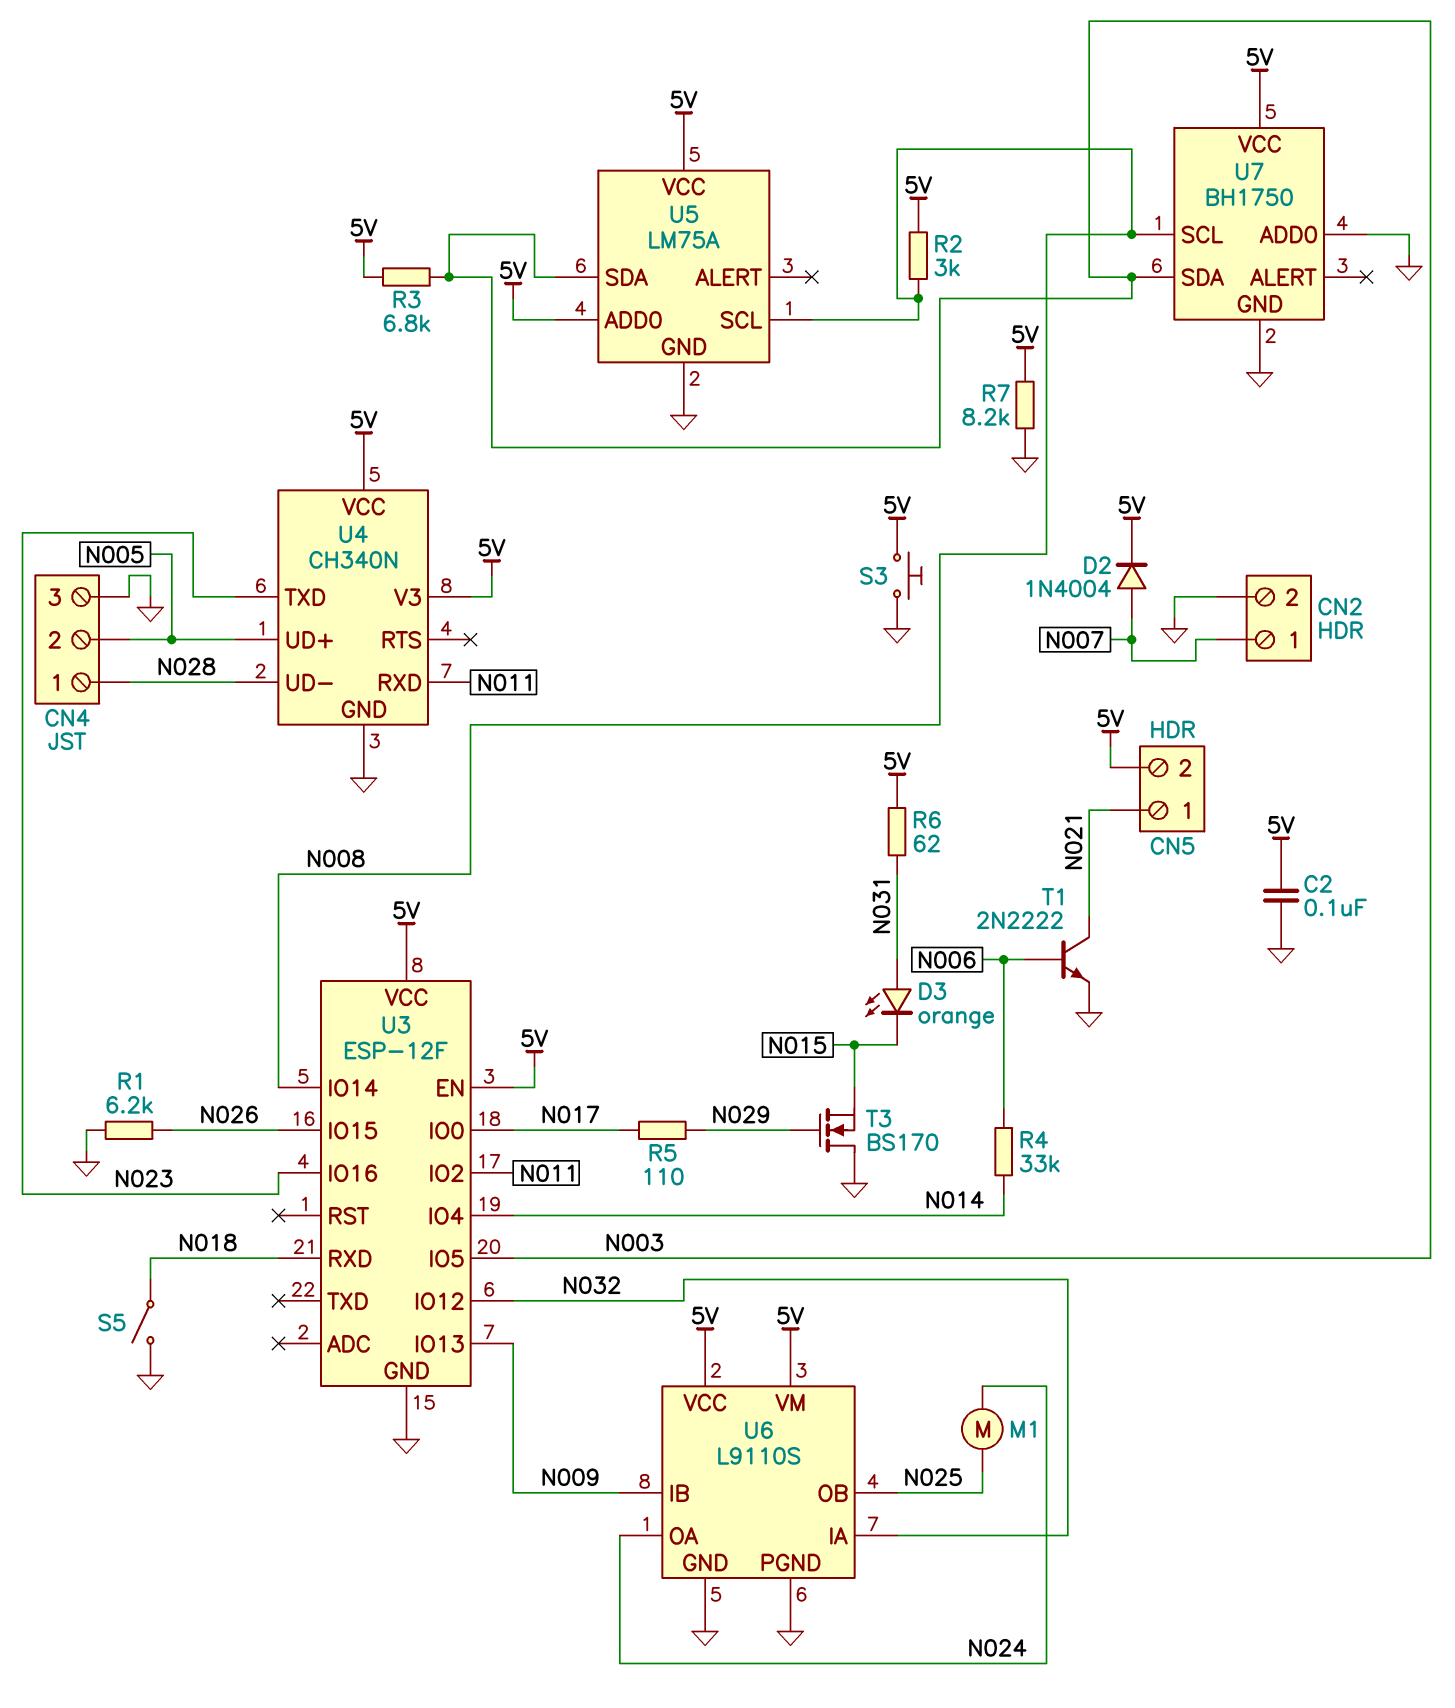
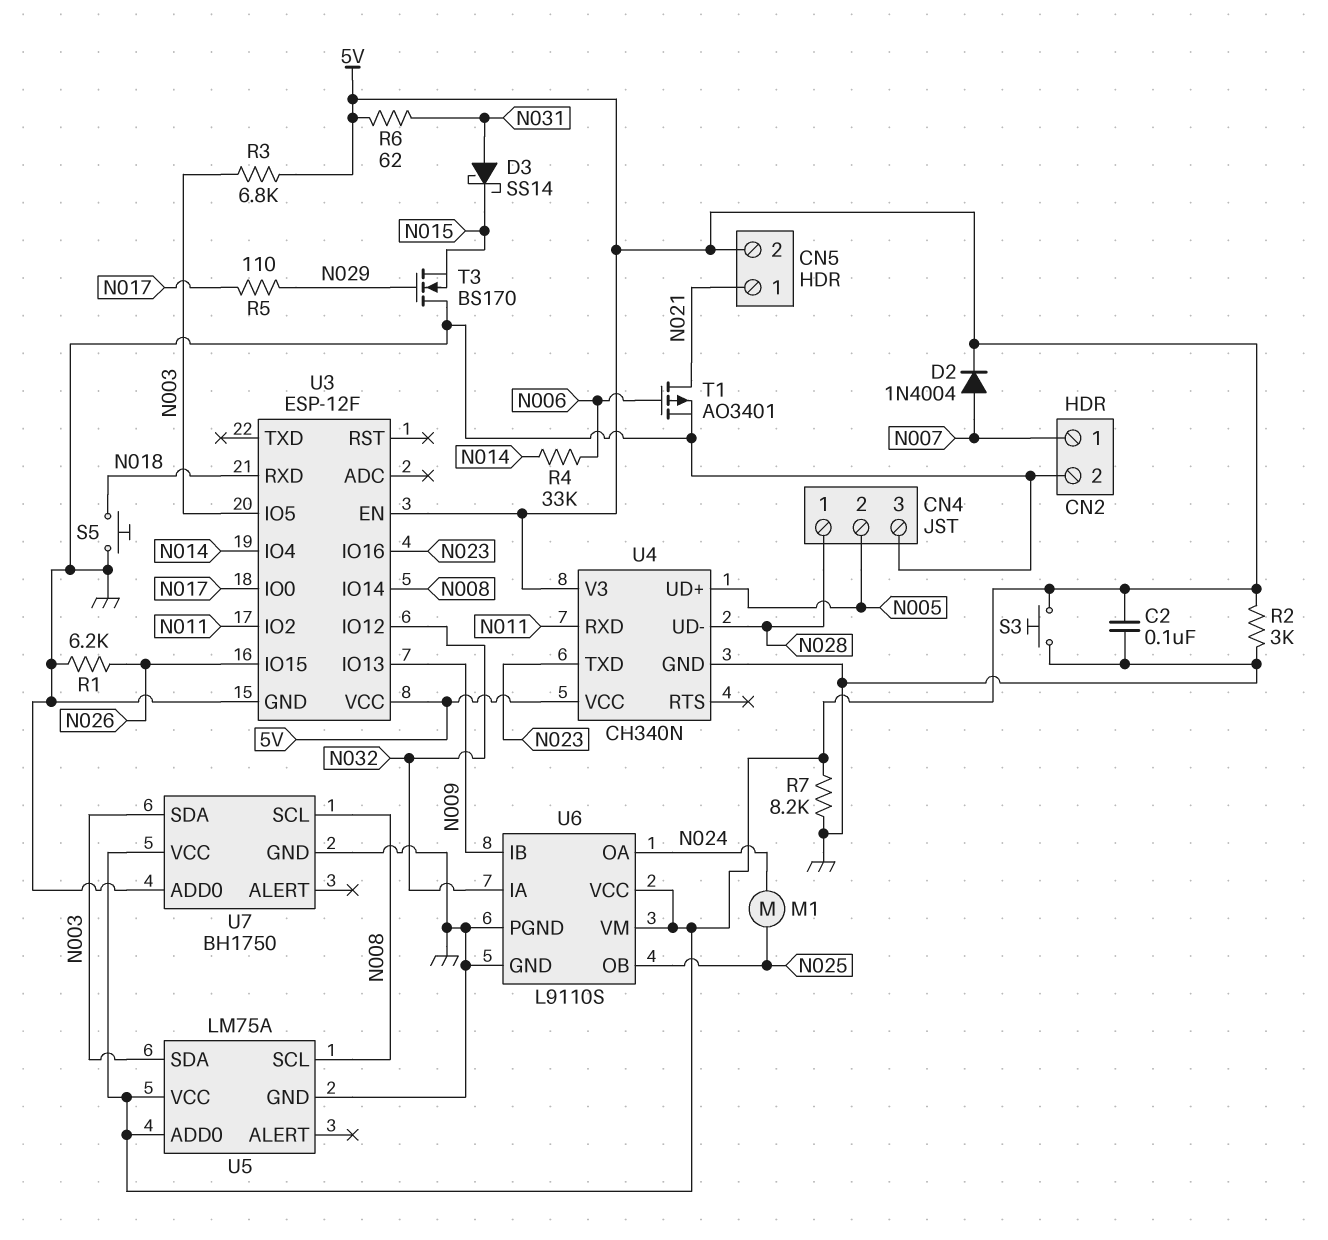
D3: LED orange (A N031, K N015) -> schottky SS14 (A N031, K N015)
R2: 3k (5V, N008) -> 3k (5V, GND)
S5: switch (GND, N018) -> button (GND, N018)
T1: NPN 2N2222 (B N006, C N021, E GND) -> PMOS AO3401 (G N006, D N021, S GND)

